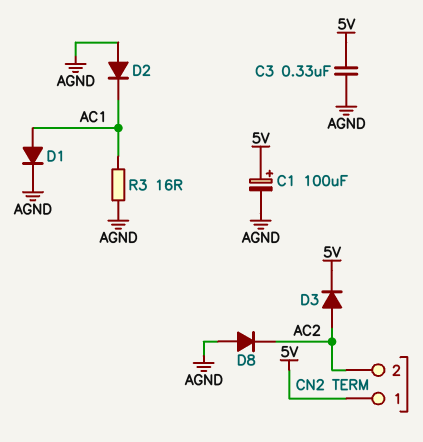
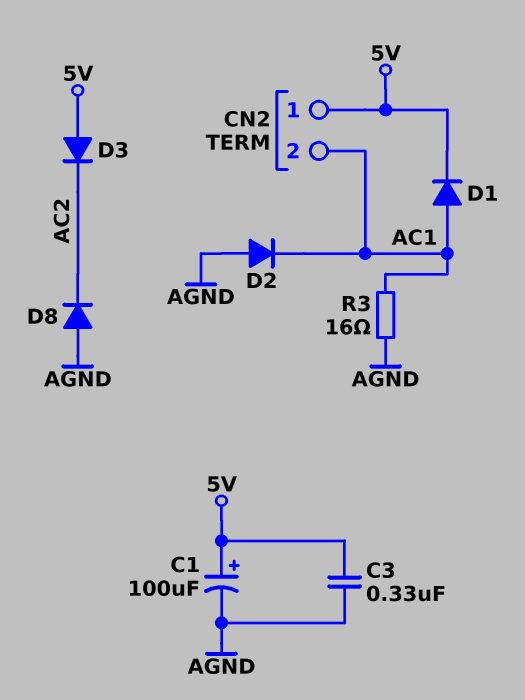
CN2 pin 2: AC2 -> AC1
D1: diode (A AC1, K AGND) -> diode (A AC1, K 5V)
D3: diode (A AC2, K 5V) -> diode (A 5V, K AC2)

